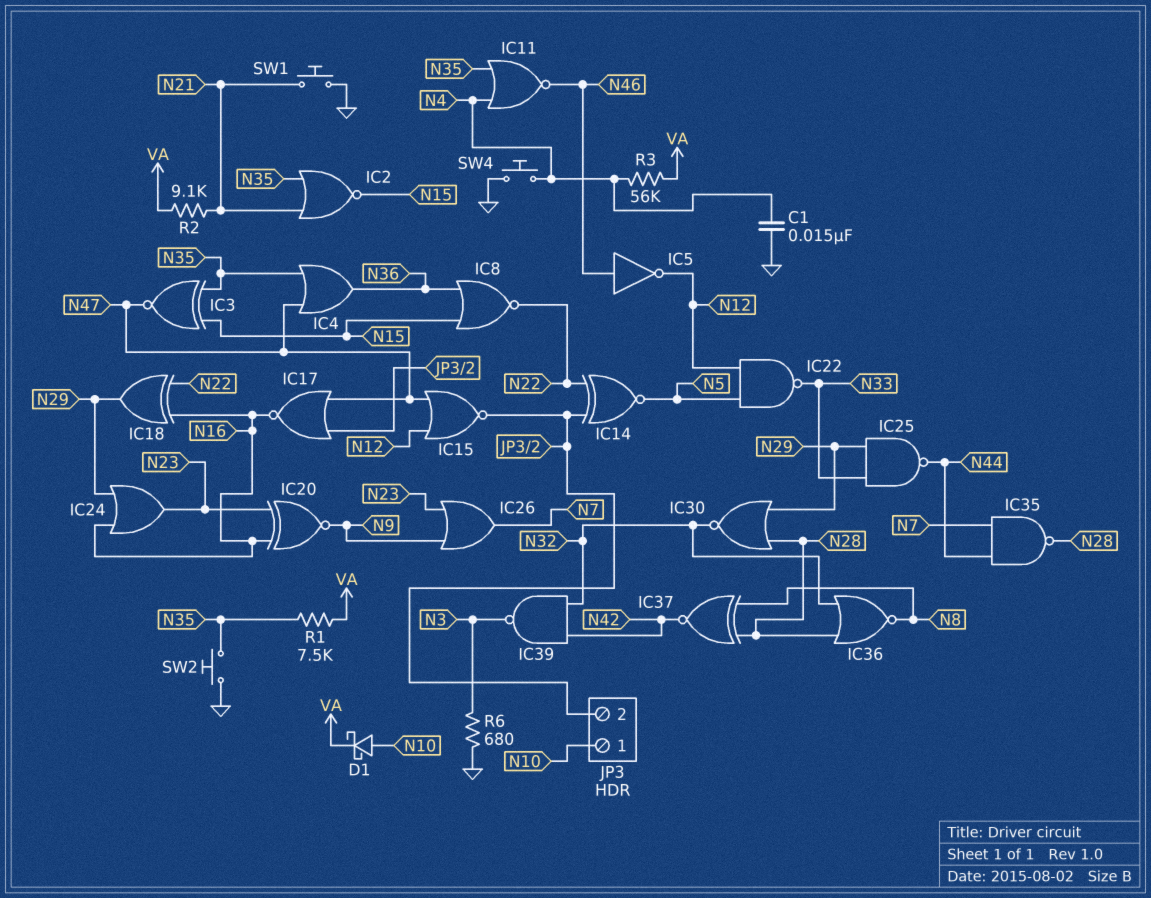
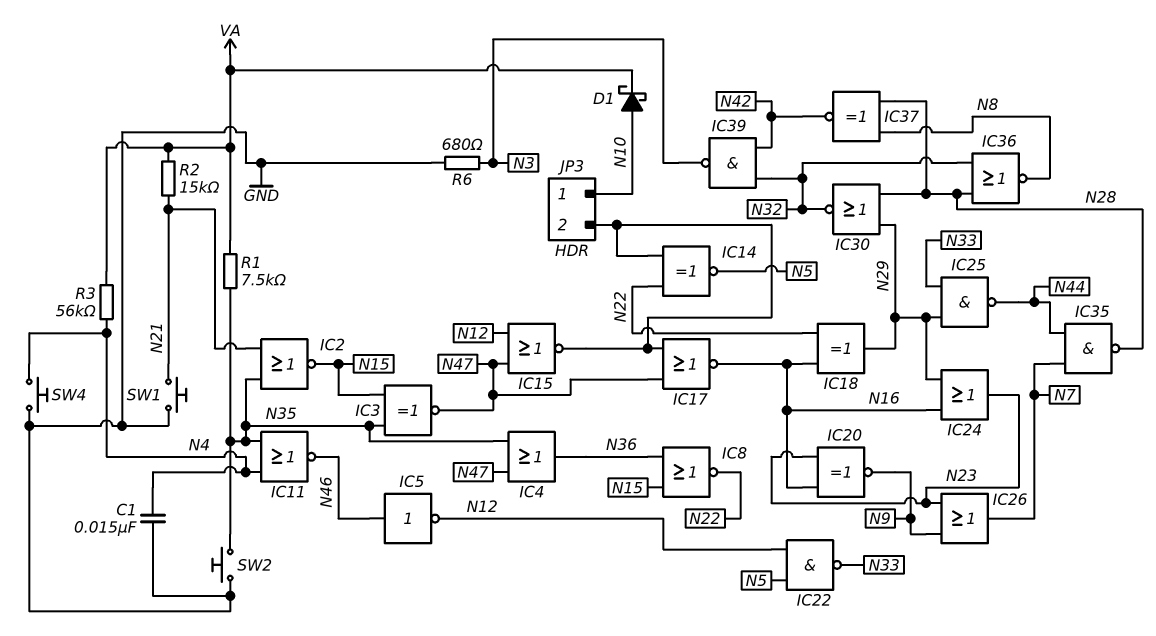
R2: 9.1k (N21, VA) -> 15k (N21, VA)

